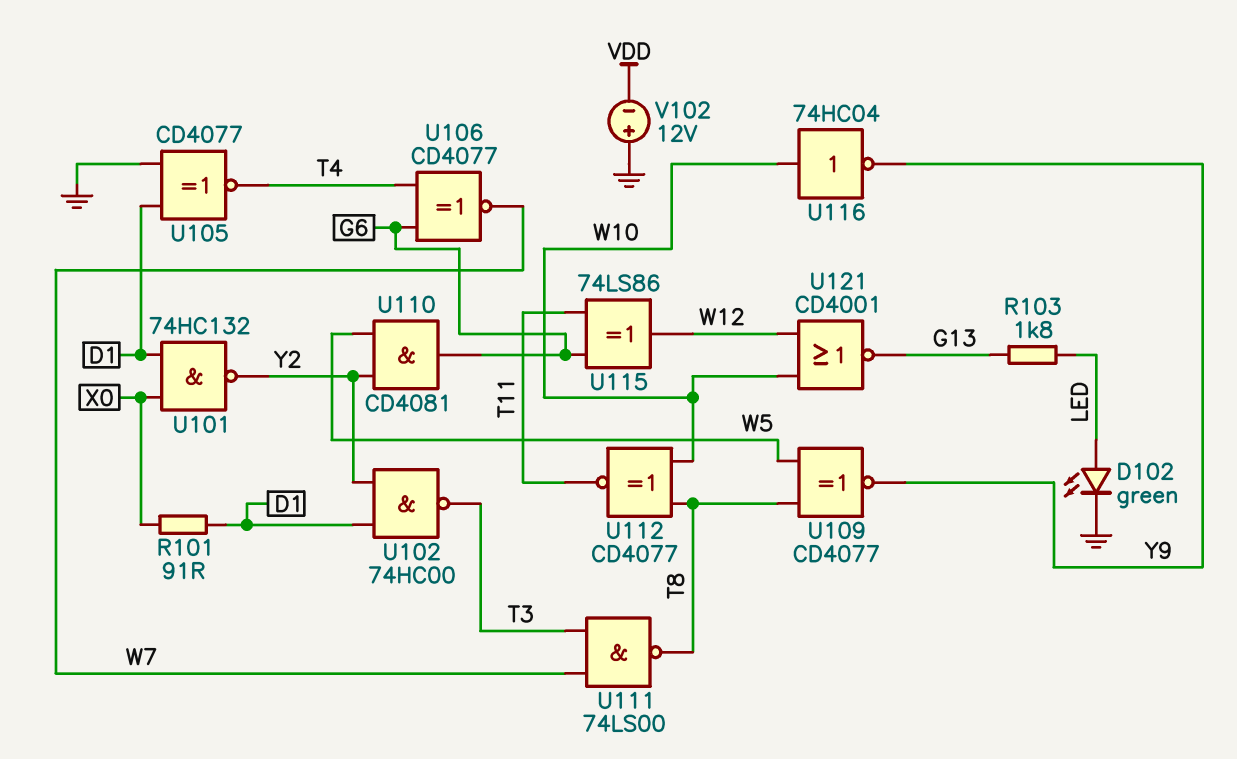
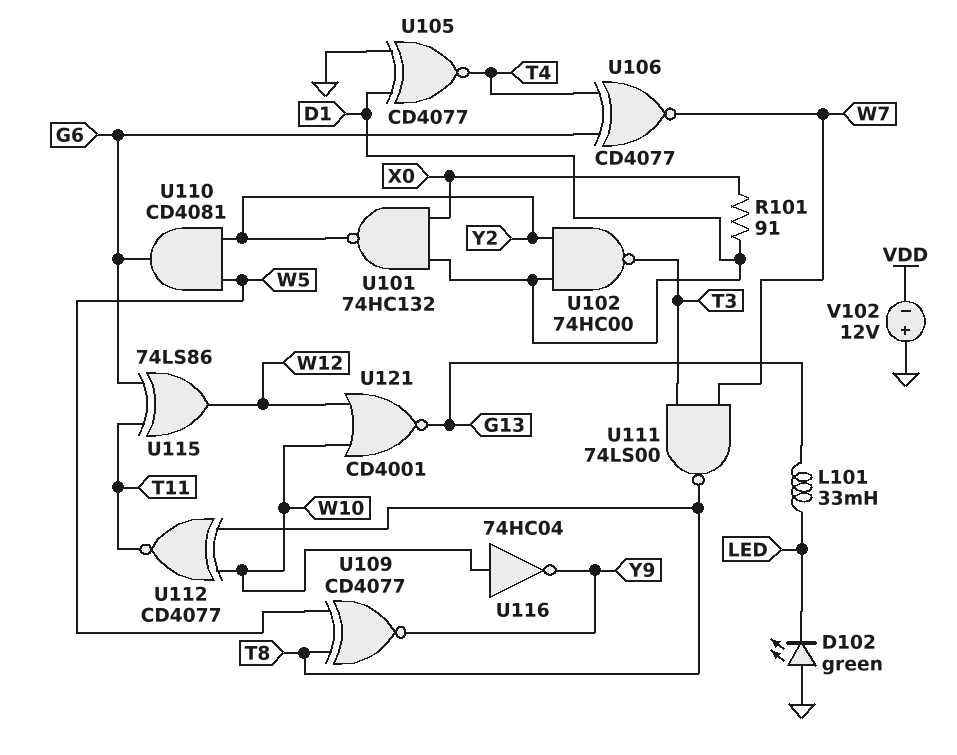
D102: LED green (A LED, K GND) -> LED green (A GND, K LED)
L101: none -> 33mH (G13, LED)
R103: 1.8k (G13, LED) -> none

